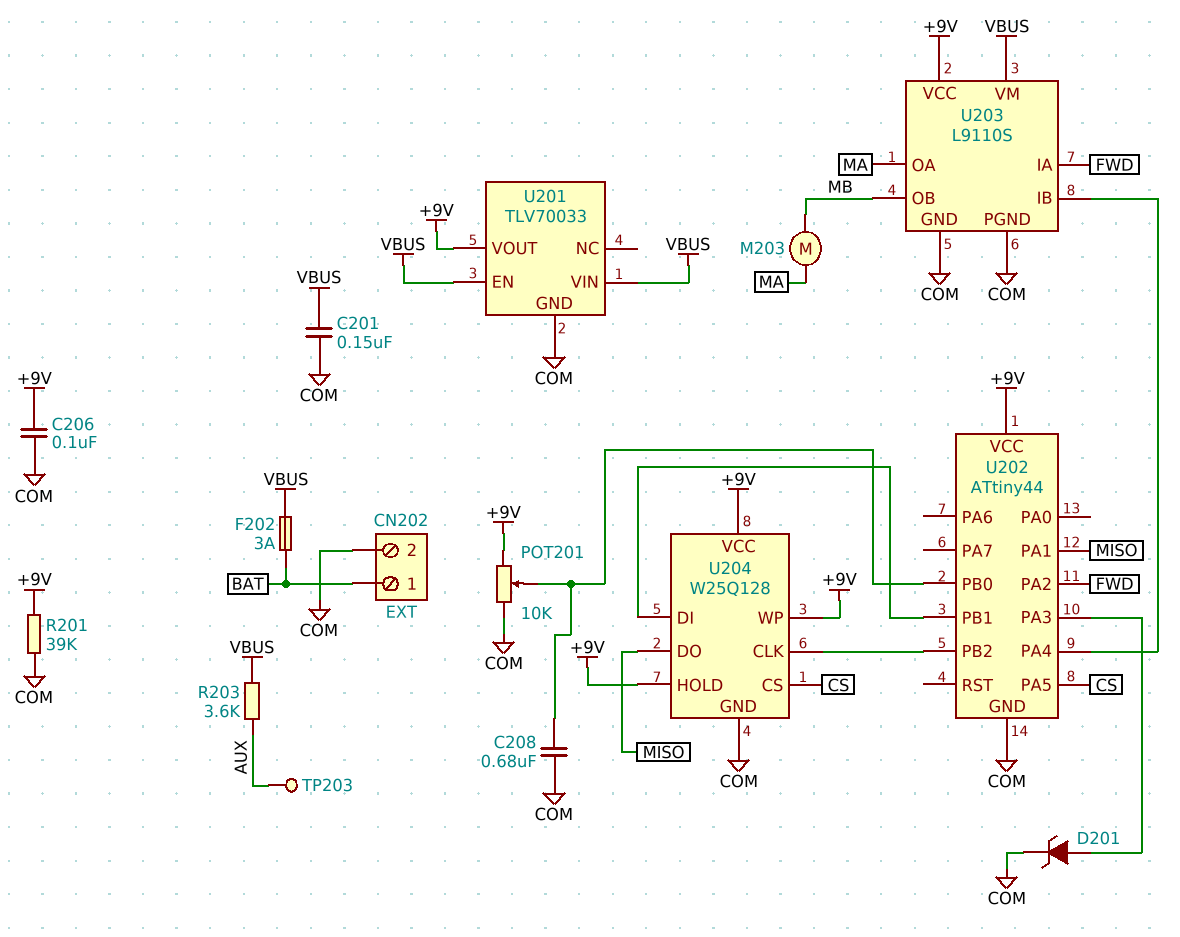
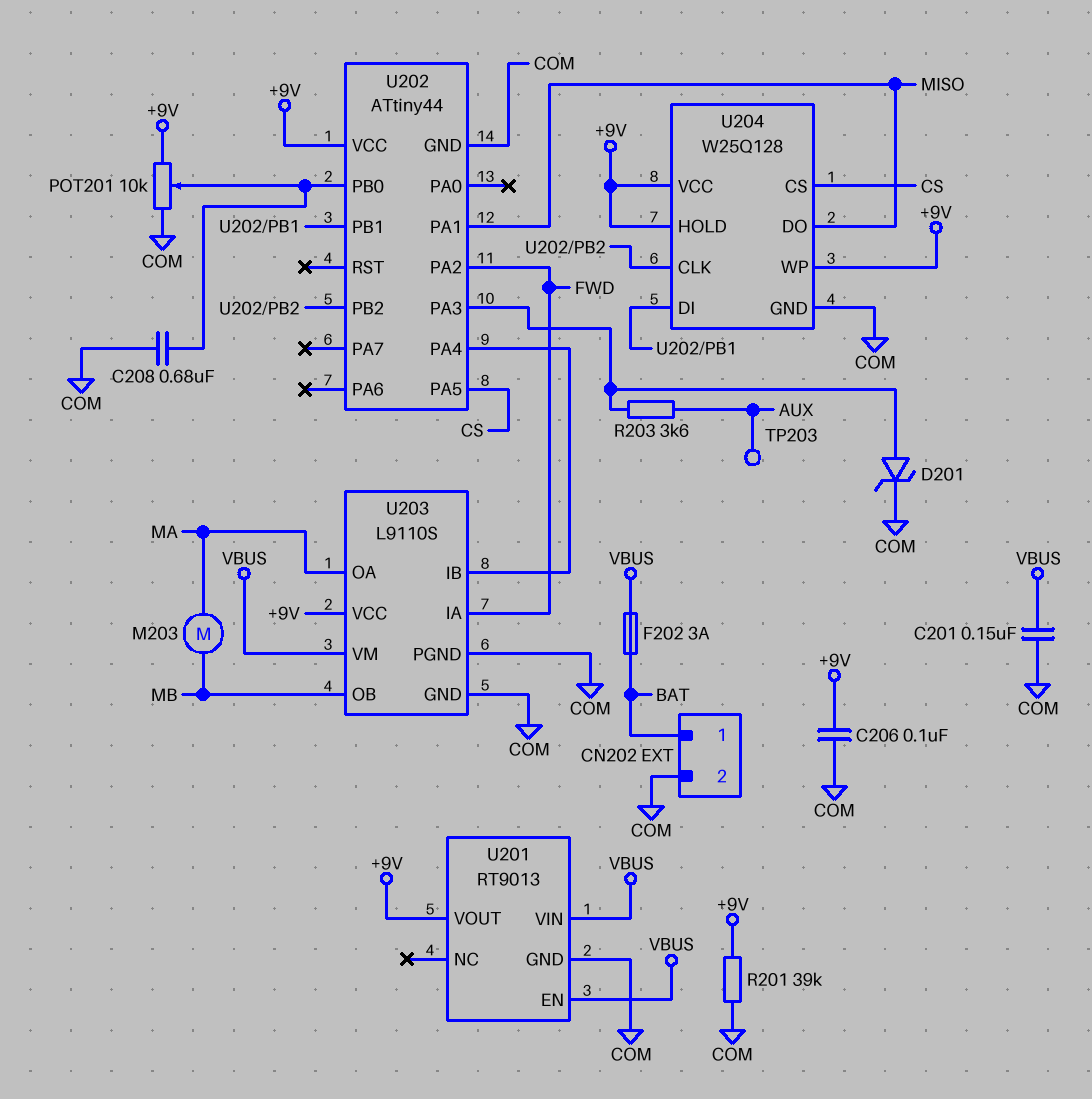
R203: 3.6k (AUX, VBUS) -> 3.6k (AUX, U202/PA3)
U201: TLV70033 -> RT9013

